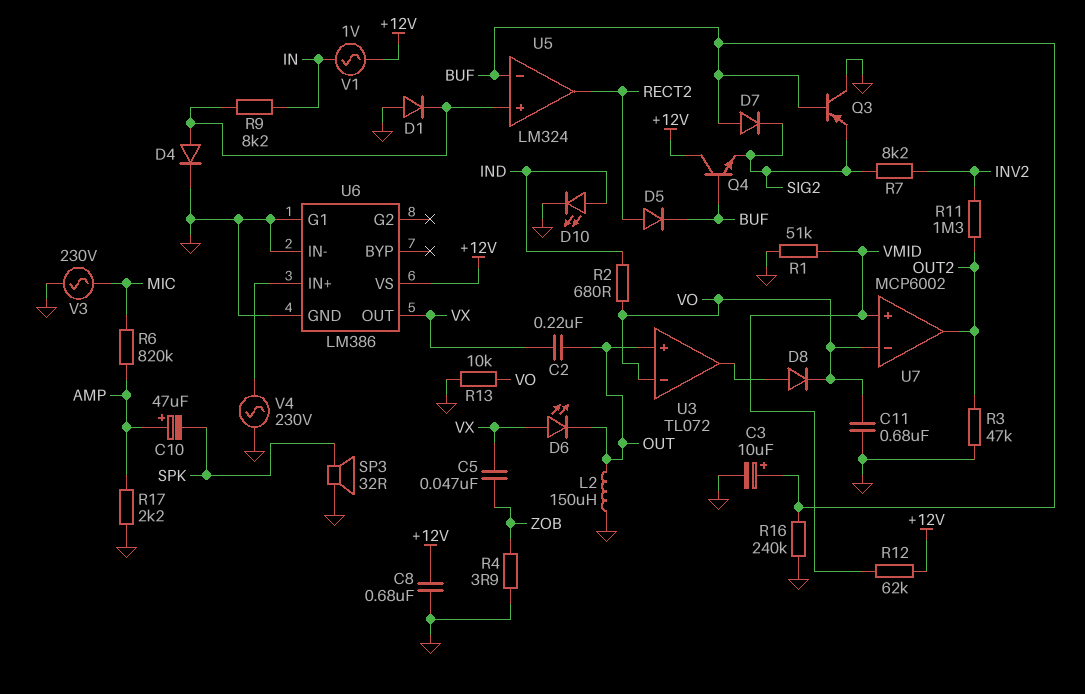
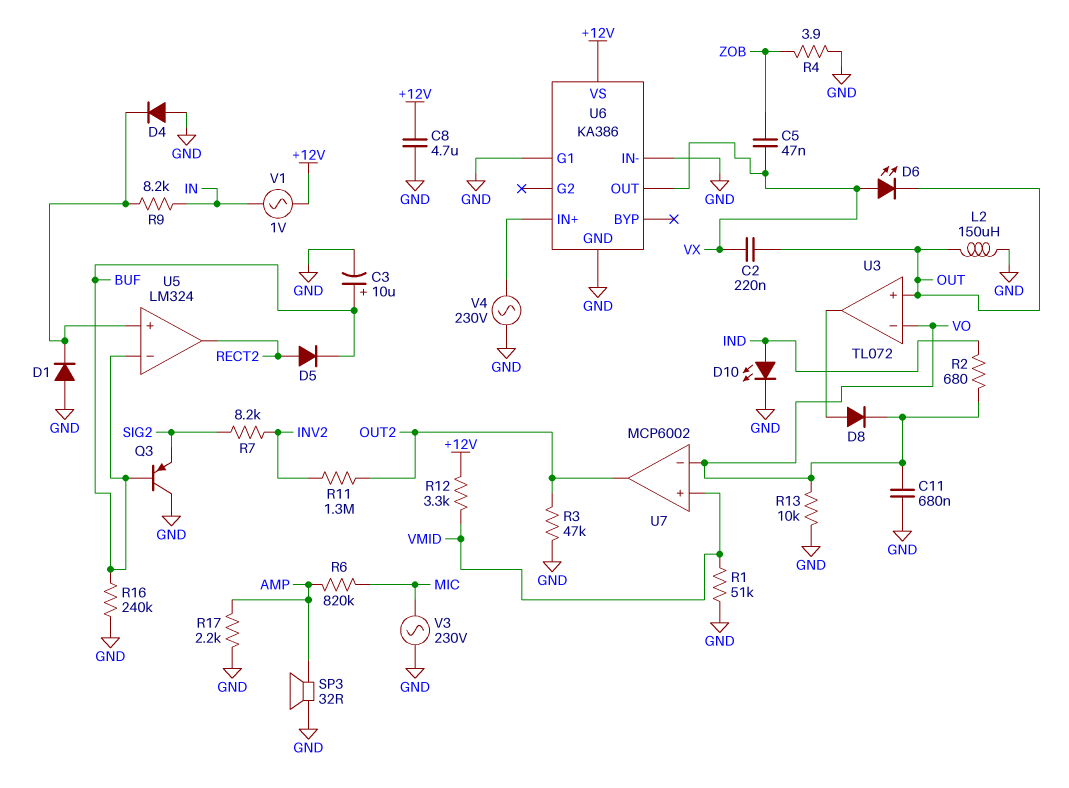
C8: 680nF (+12V, GND) -> 4.7uF (+12V, GND)
C10: 47uF (plus AMP, minus SPK) -> none
D4: diode (A U5/in+, K GND) -> diode (A GND, K U5/in+)
D7: diode (A BUF, K SIG2) -> none
Q4: NPN (B BUF, C +12V, E SIG2) -> none
R12: 62k (+12V, VMID) -> 3.3k (+12V, VMID)
SP3: speaker 32R (GND, SPK) -> speaker 32R (AMP, GND)
U6: LM386 -> KA386

